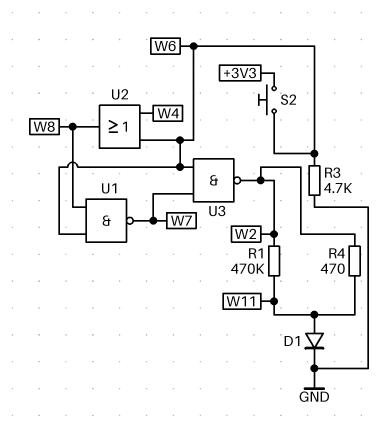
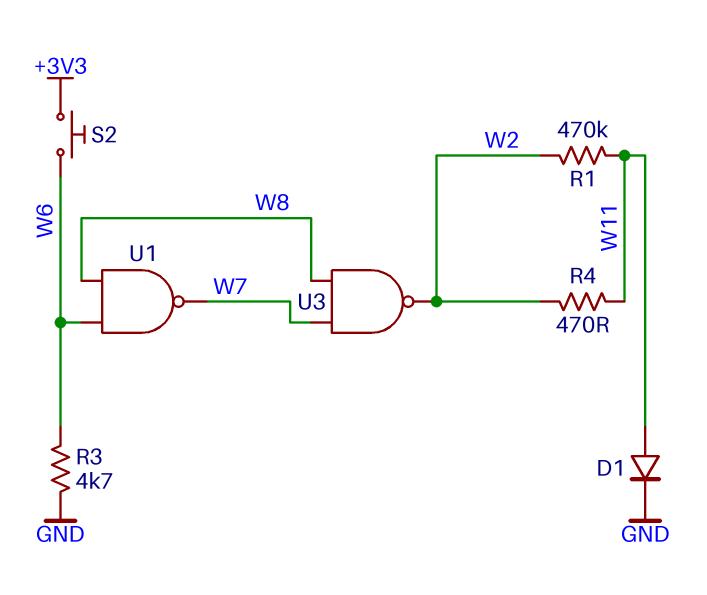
U2: OR (in W4, in W6, out W8) -> none
U3: NAND (in W6, in W7, out W2) -> NAND (in W7, in W8, out W2)

